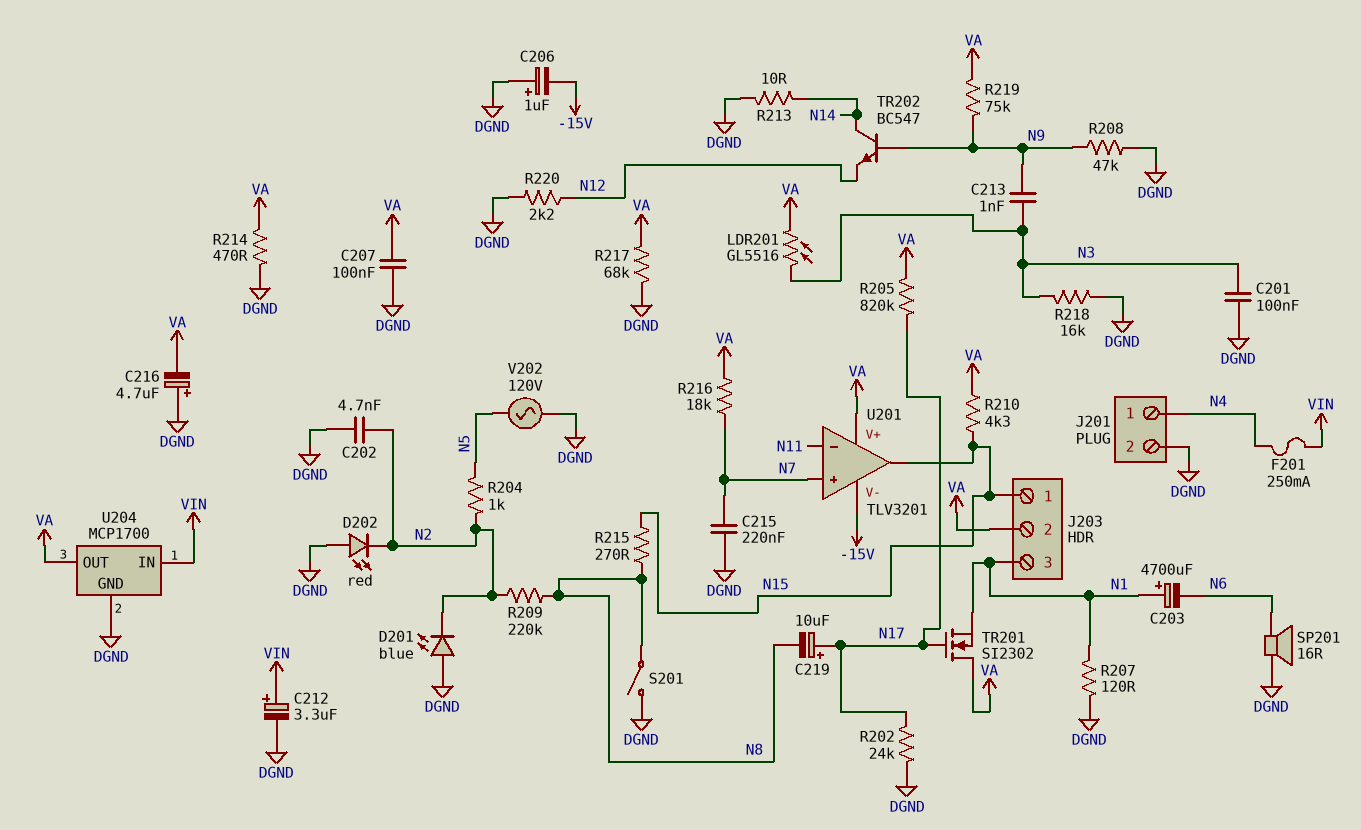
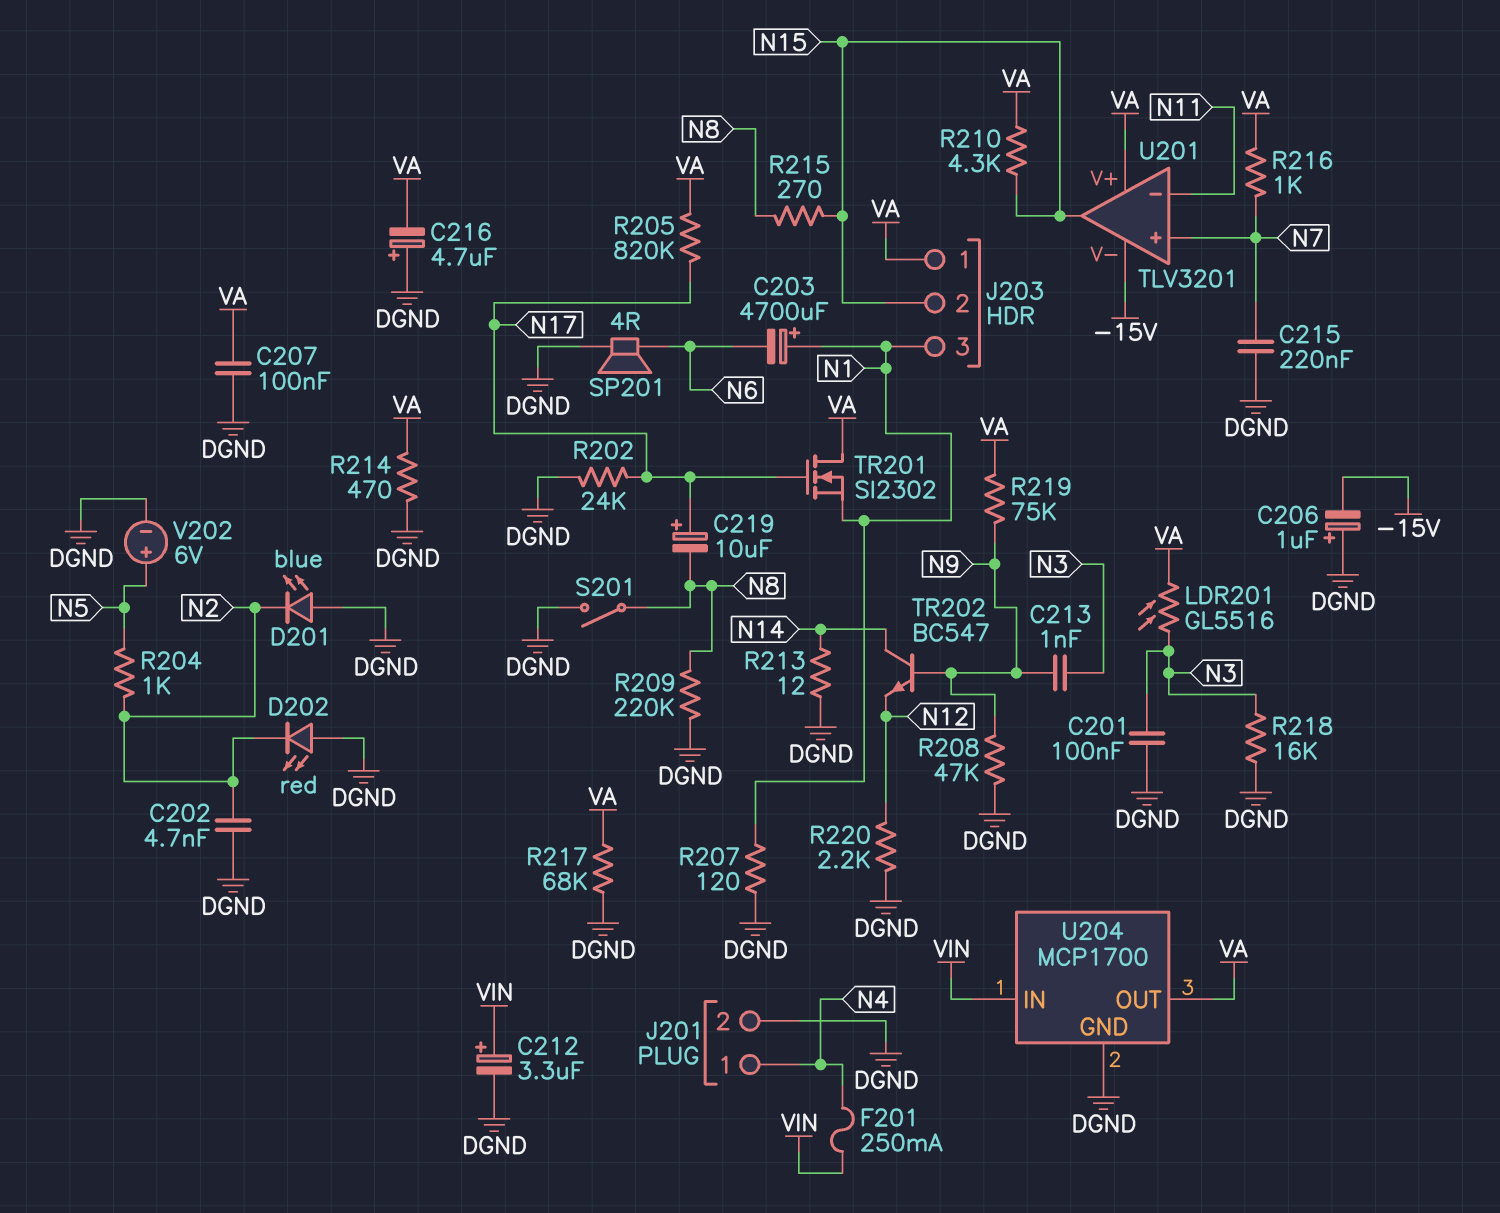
J203 pin 1: N15 -> VA
J203 pin 2: VA -> N15
R209: 220k (N2, N8) -> 220k (DGND, N8)
R213: 10 (DGND, N14) -> 12 (DGND, N14)
R216: 18k (N7, VA) -> 1k (N7, VA)
SP201: speaker 16R (DGND, N6) -> speaker 4R (DGND, N6)
V202: AC 120V (DGND, N5) -> 6V (plus N5, minus DGND)

